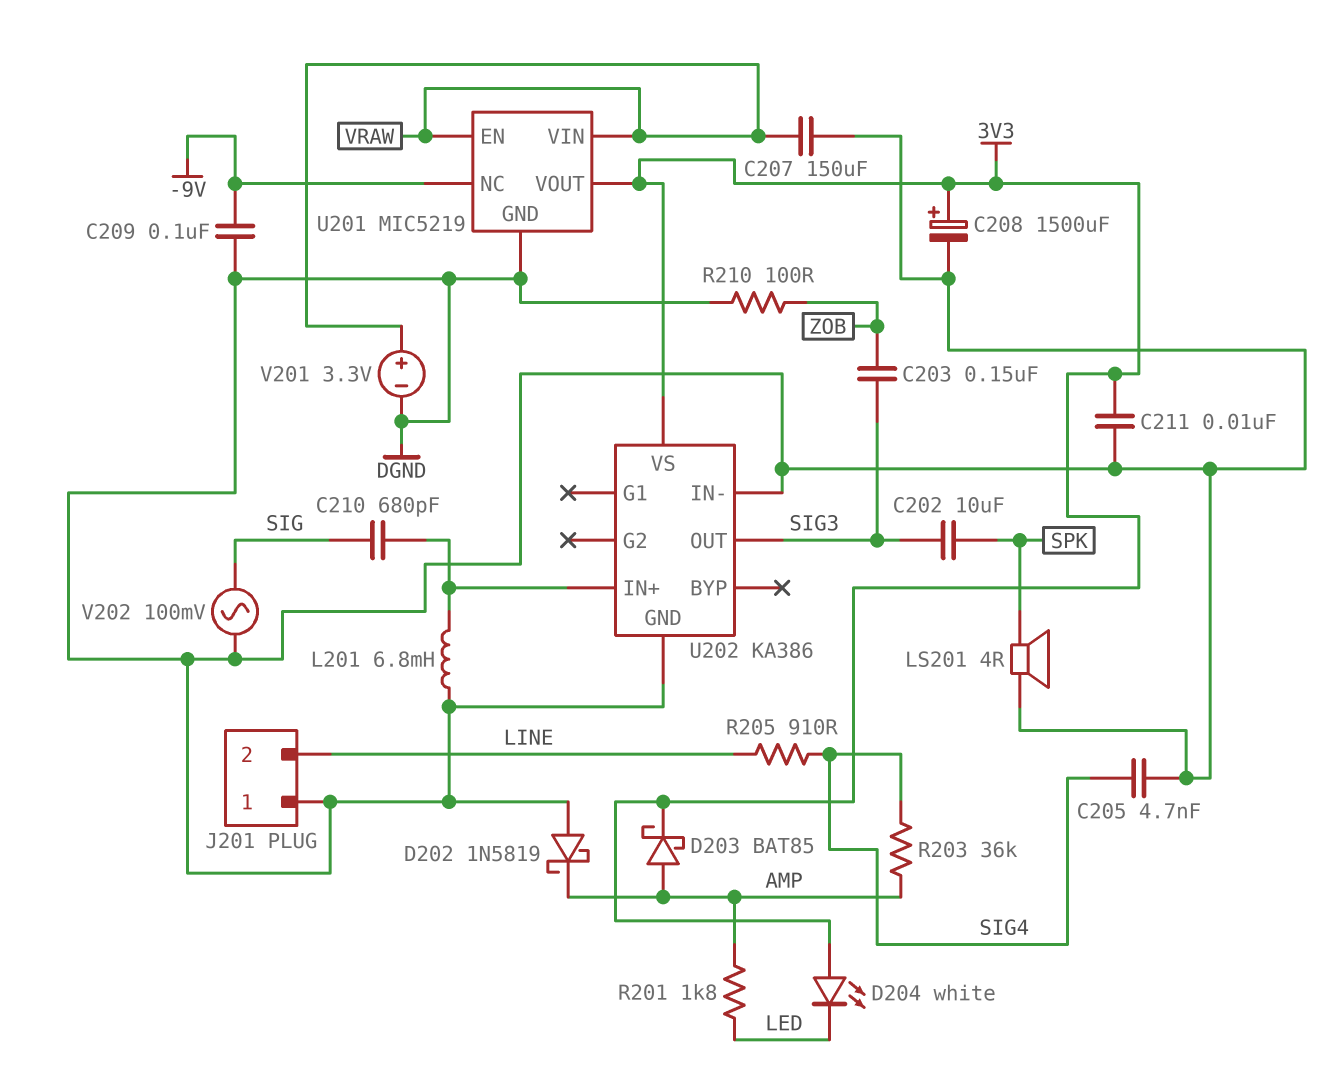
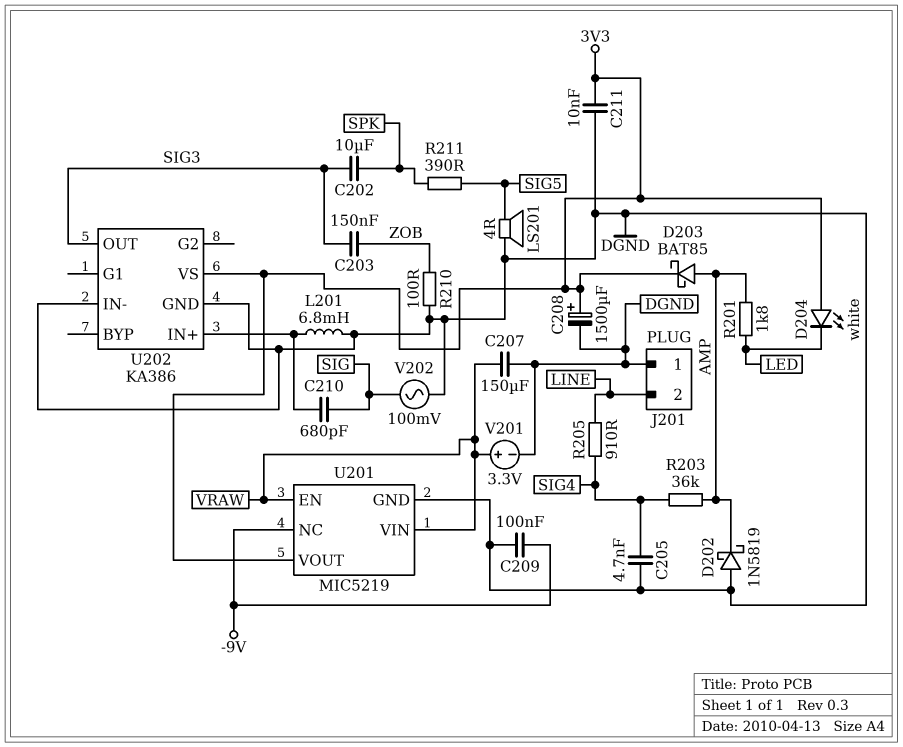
LS201: speaker 4R (DGND, SPK) -> speaker 4R (DGND, SIG5)
R211: none -> 390 (SIG5, SPK)

